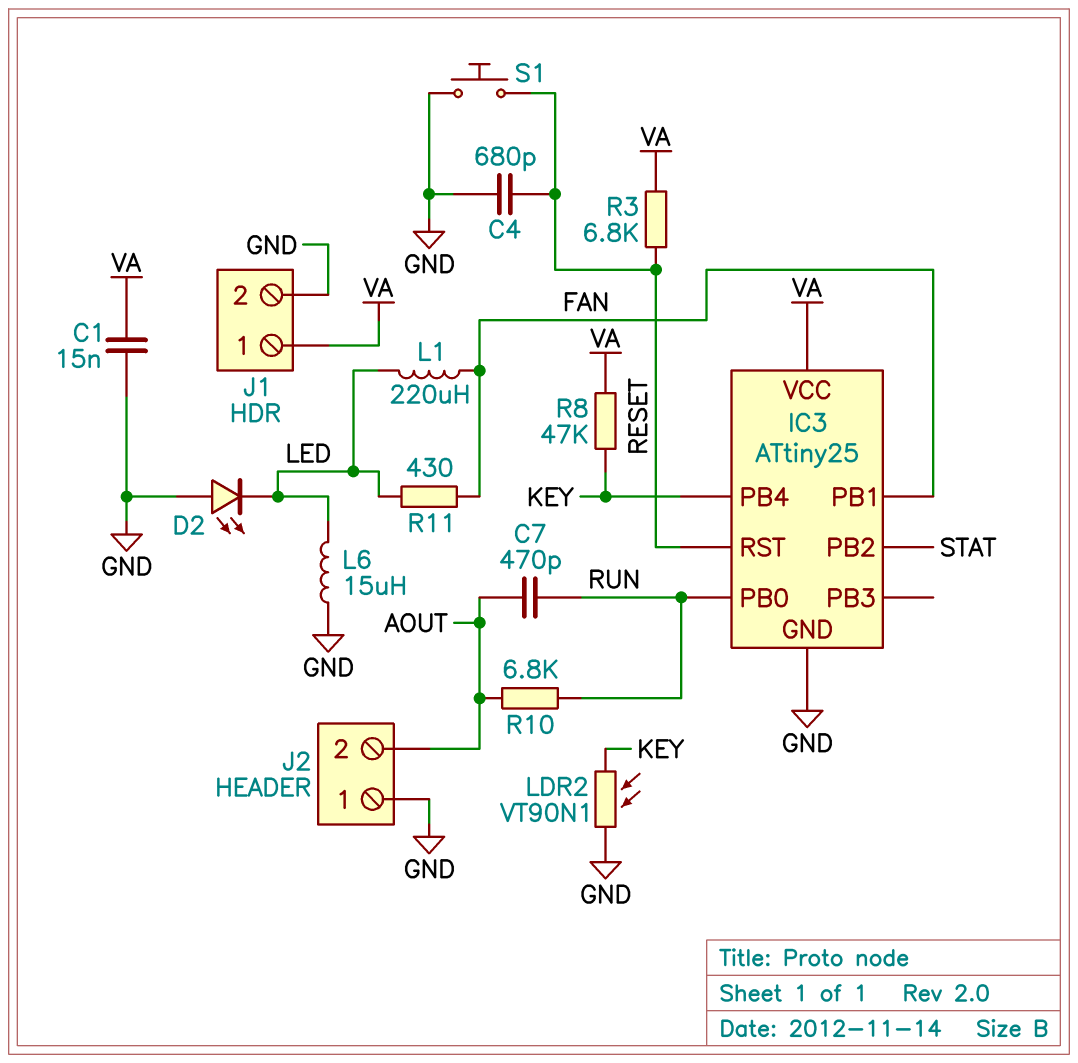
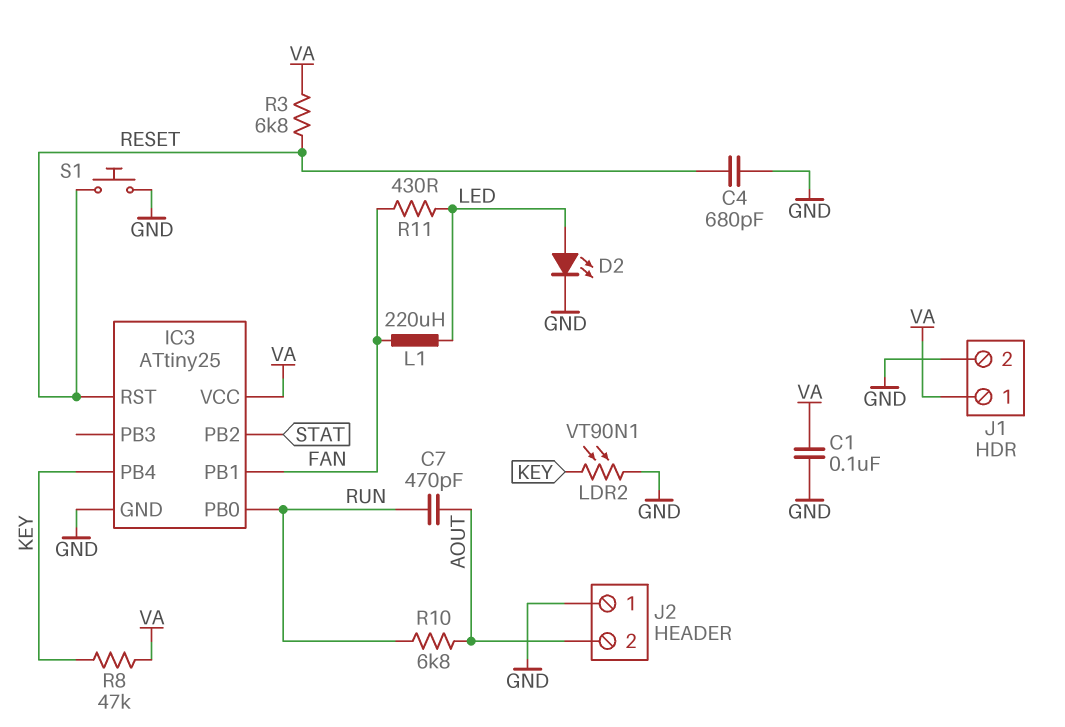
C1: 15nF (GND, VA) -> 100nF (GND, VA)
D2: LED (A GND, K LED) -> LED (A LED, K GND)
L6: 15uH (GND, LED) -> none

